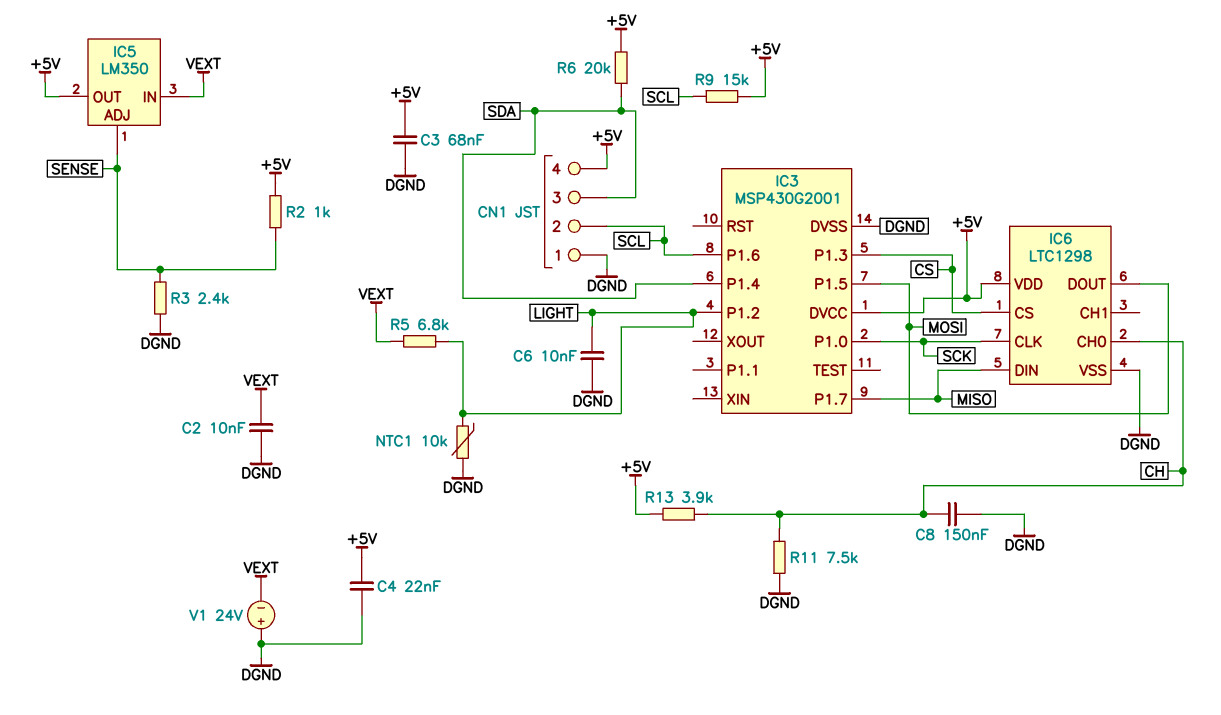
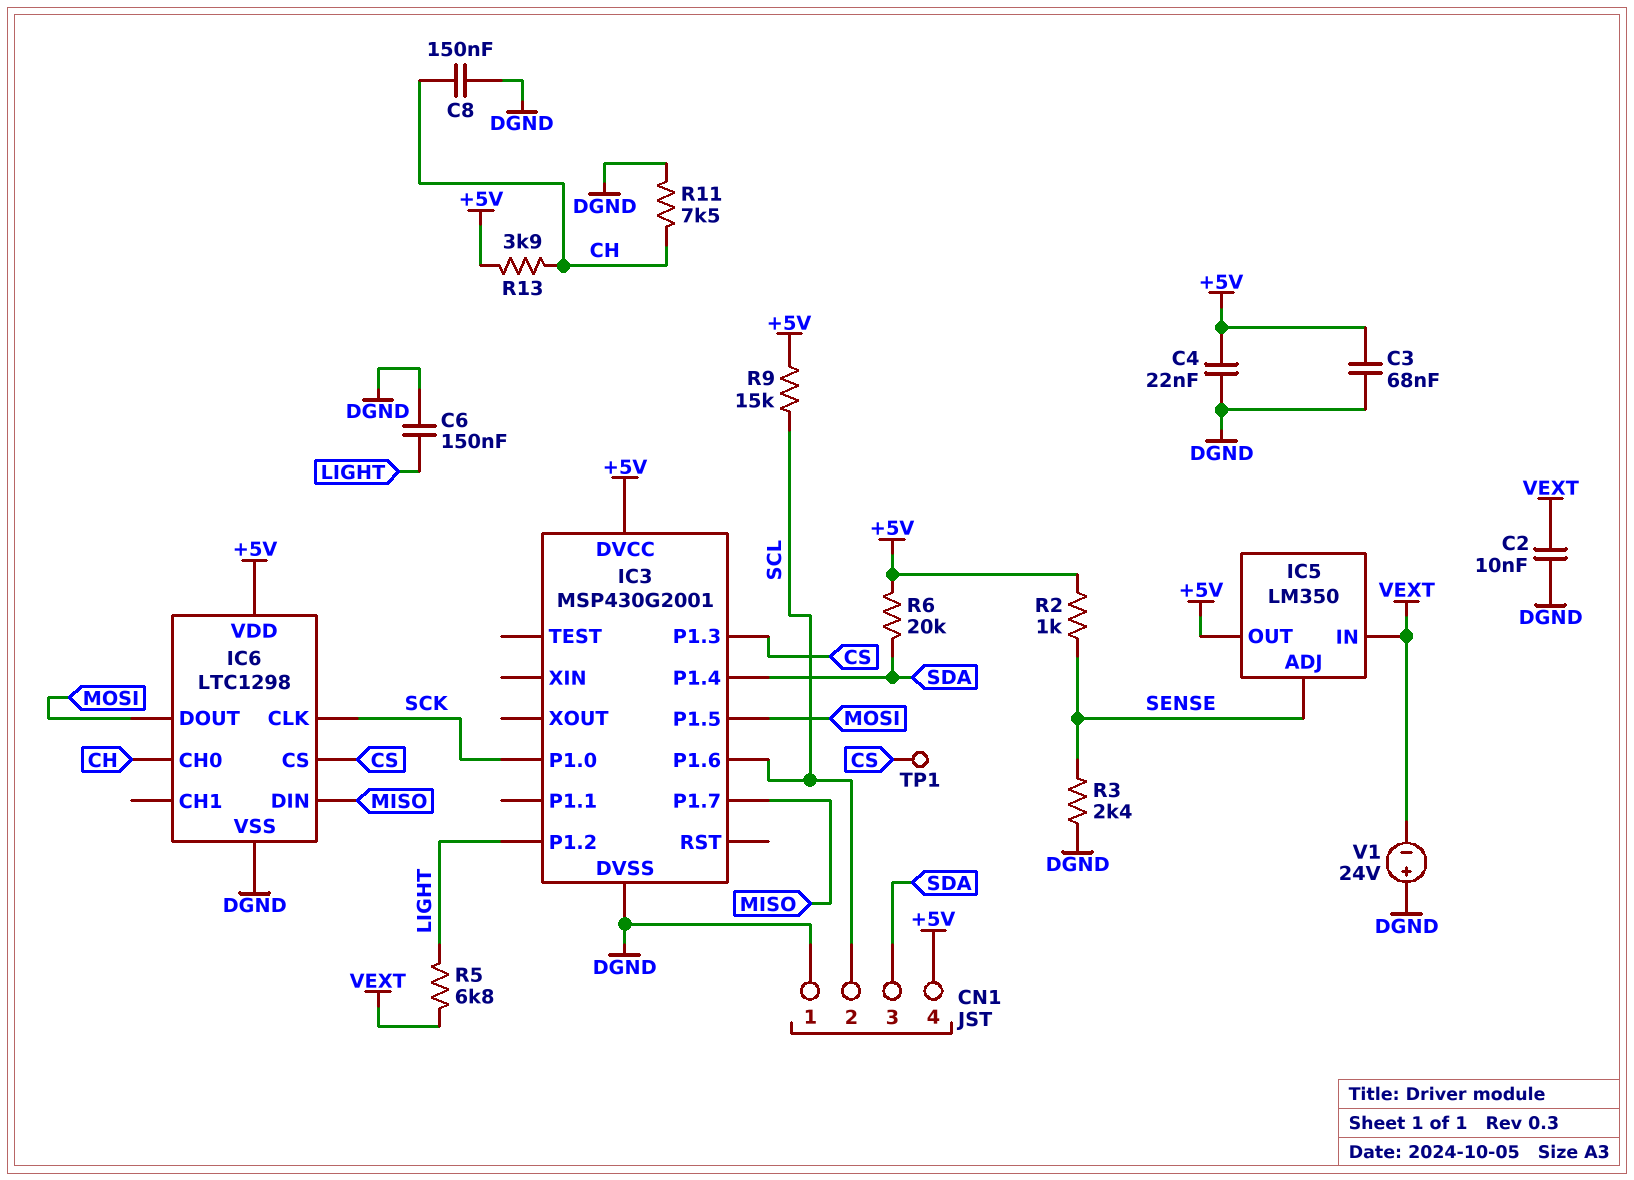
C6: 10nF (DGND, LIGHT) -> 150nF (DGND, LIGHT)
NTC1: 10k (DGND, LIGHT) -> none
TP1: none -> test point (CS)

